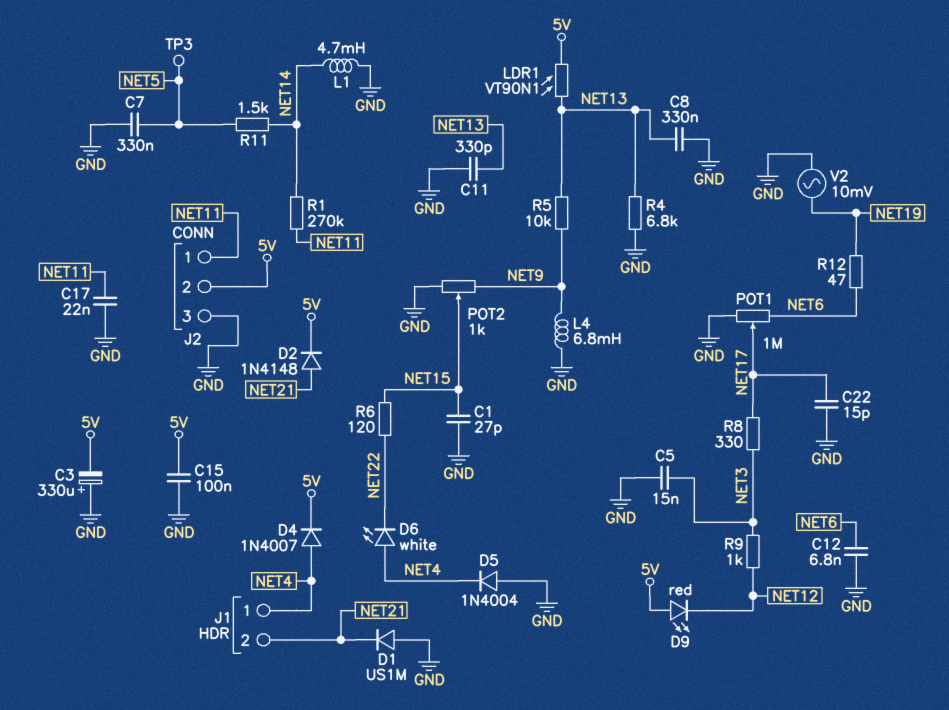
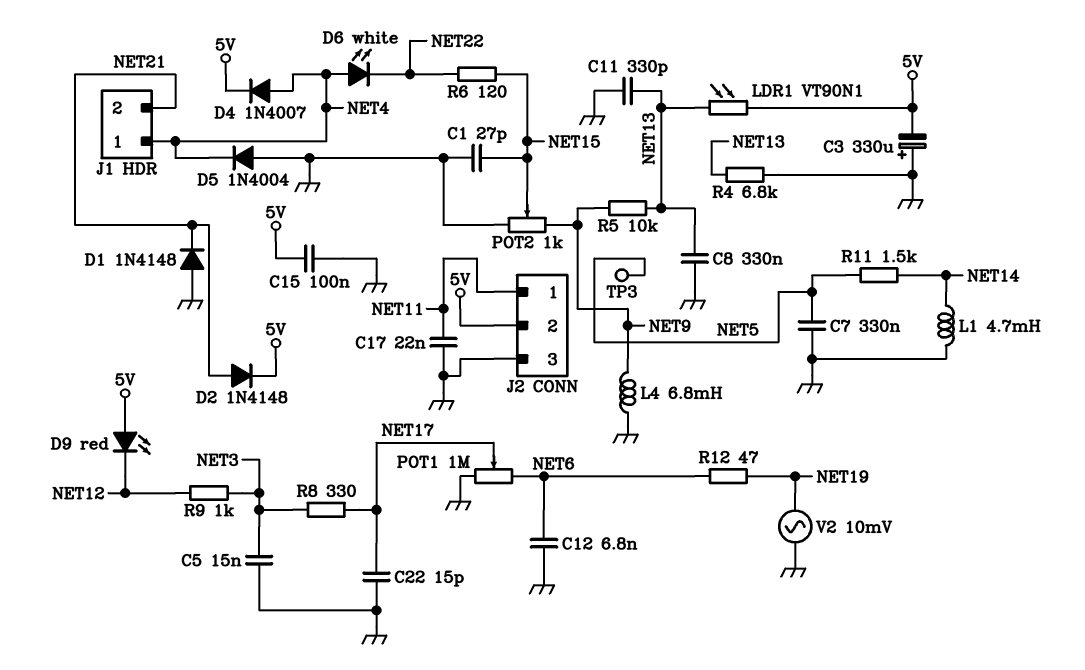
D1: diode US1M (A GND, K NET21) -> diode 1N4148 (A GND, K NET21)
R1: 270k (NET11, NET14) -> none

